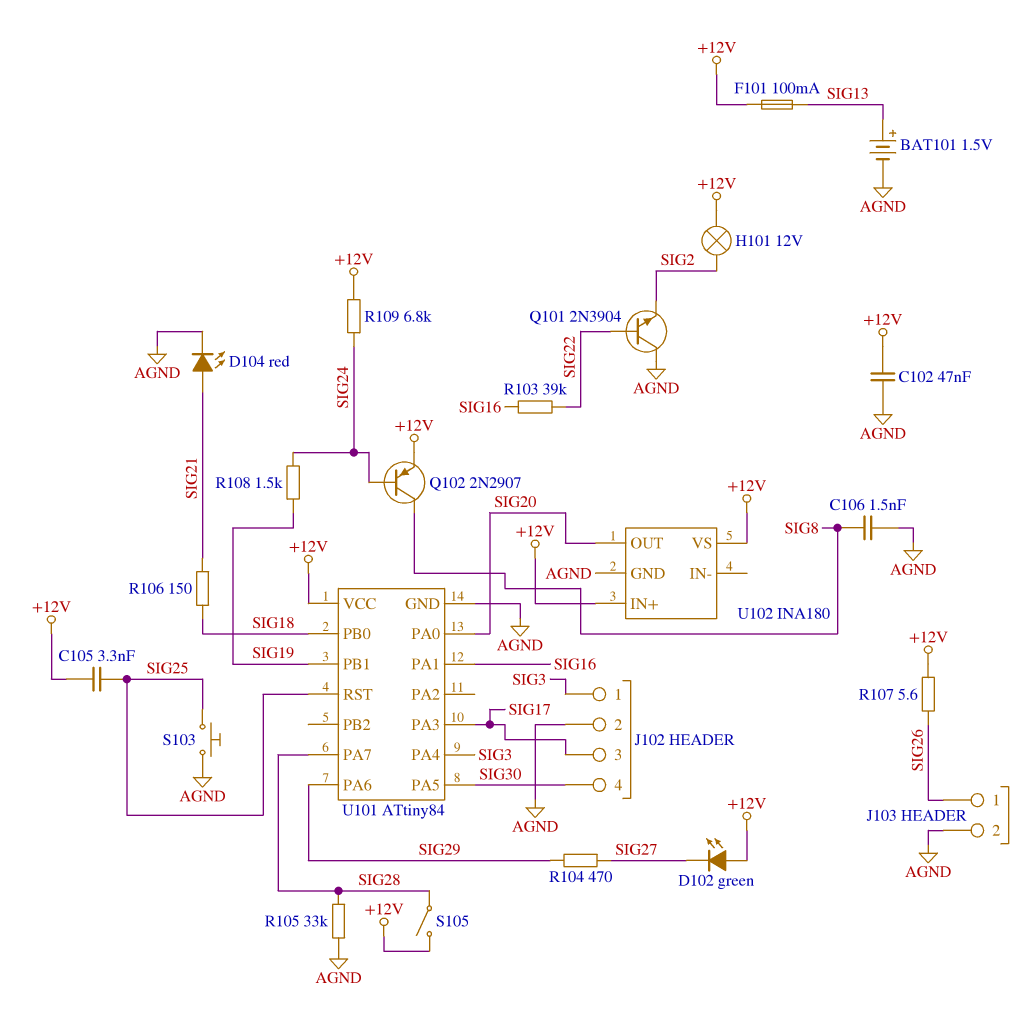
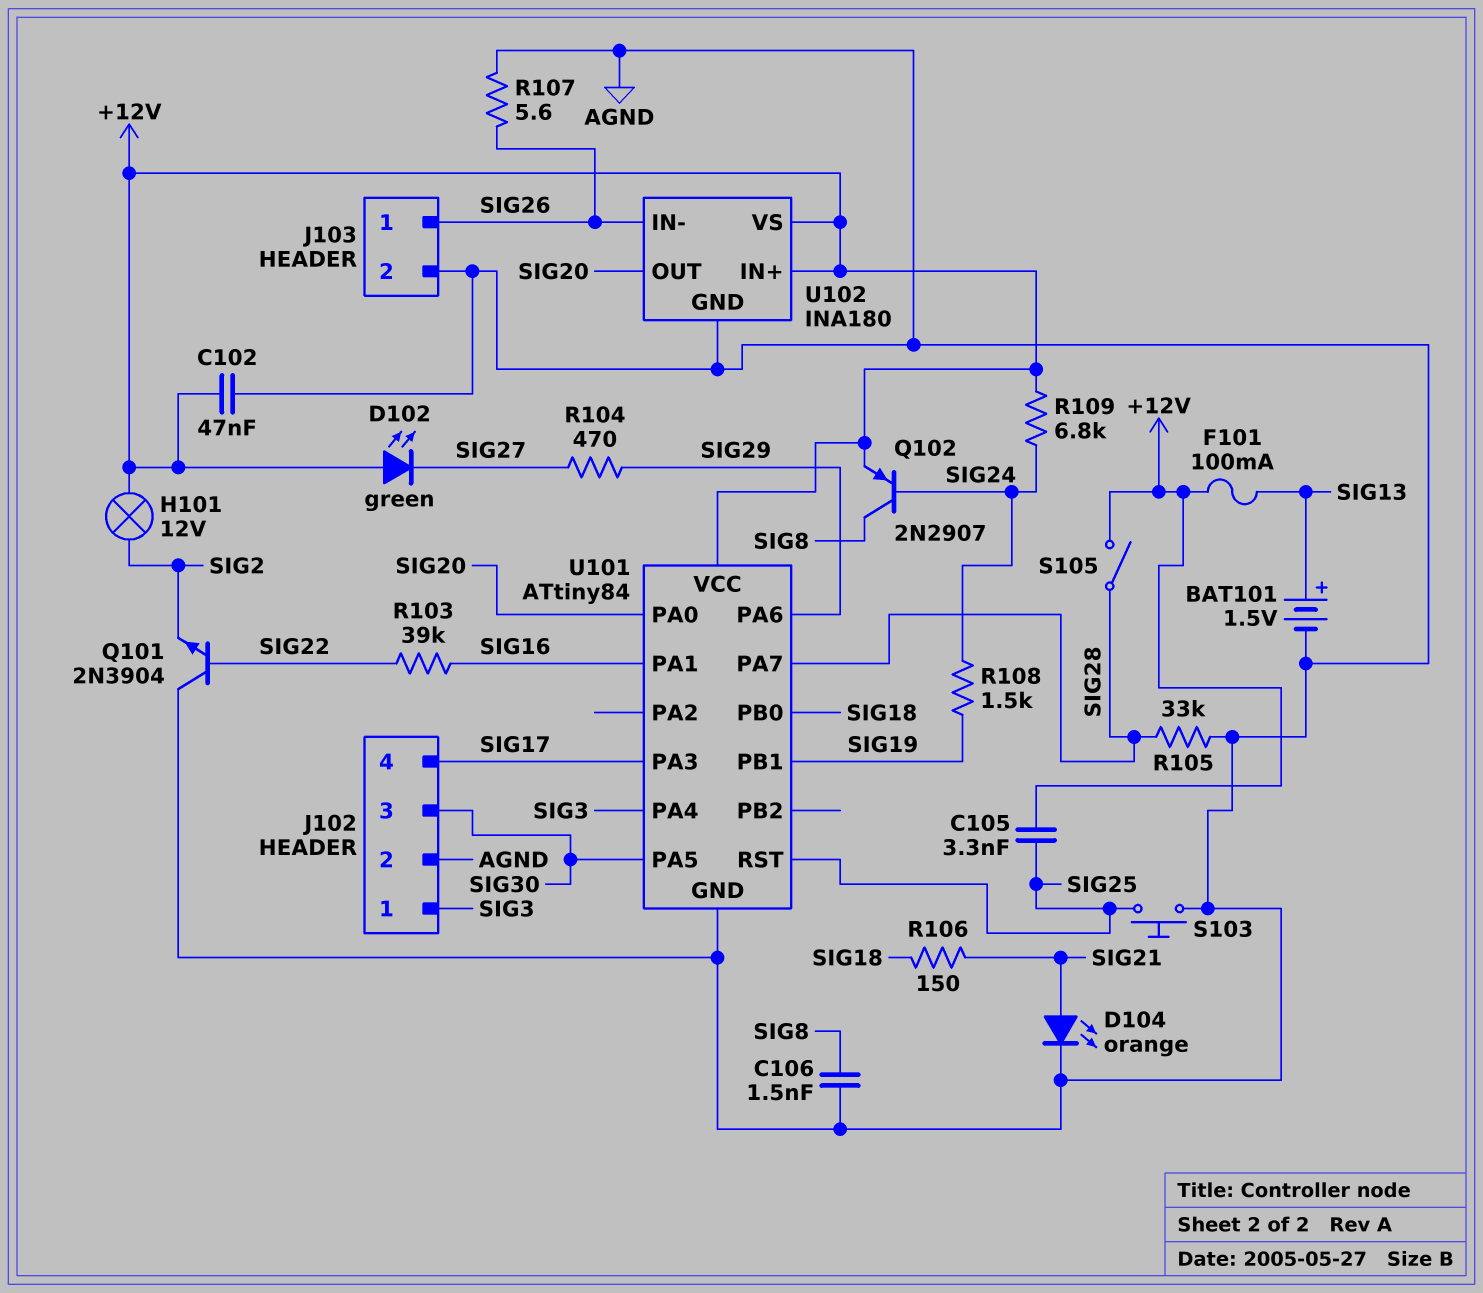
D104: LED red (A SIG21, K AGND) -> LED orange (A SIG21, K AGND)
J102 pin 3: SIG17 -> SIG30
J102 pin 4: SIG30 -> SIG17
R107: 5.6 (+12V, SIG26) -> 5.6 (AGND, SIG26)
U102 pin IN-: none -> SIG26

